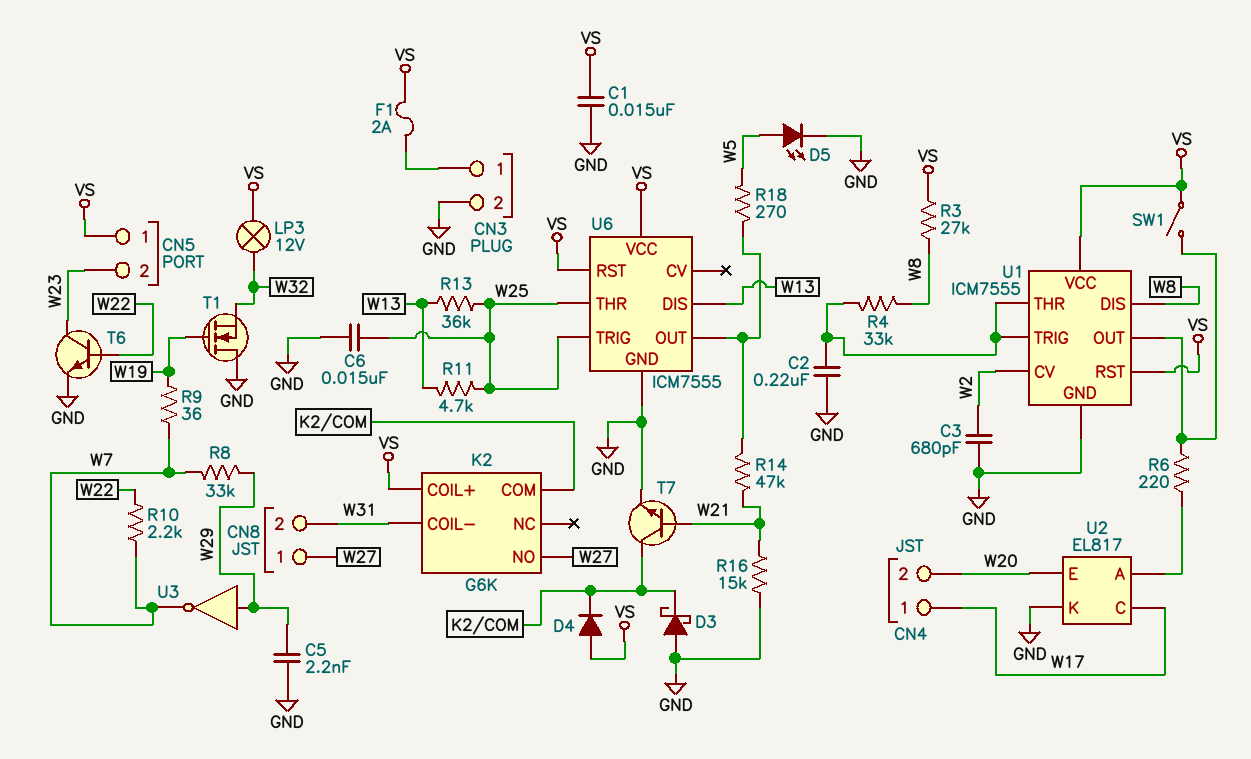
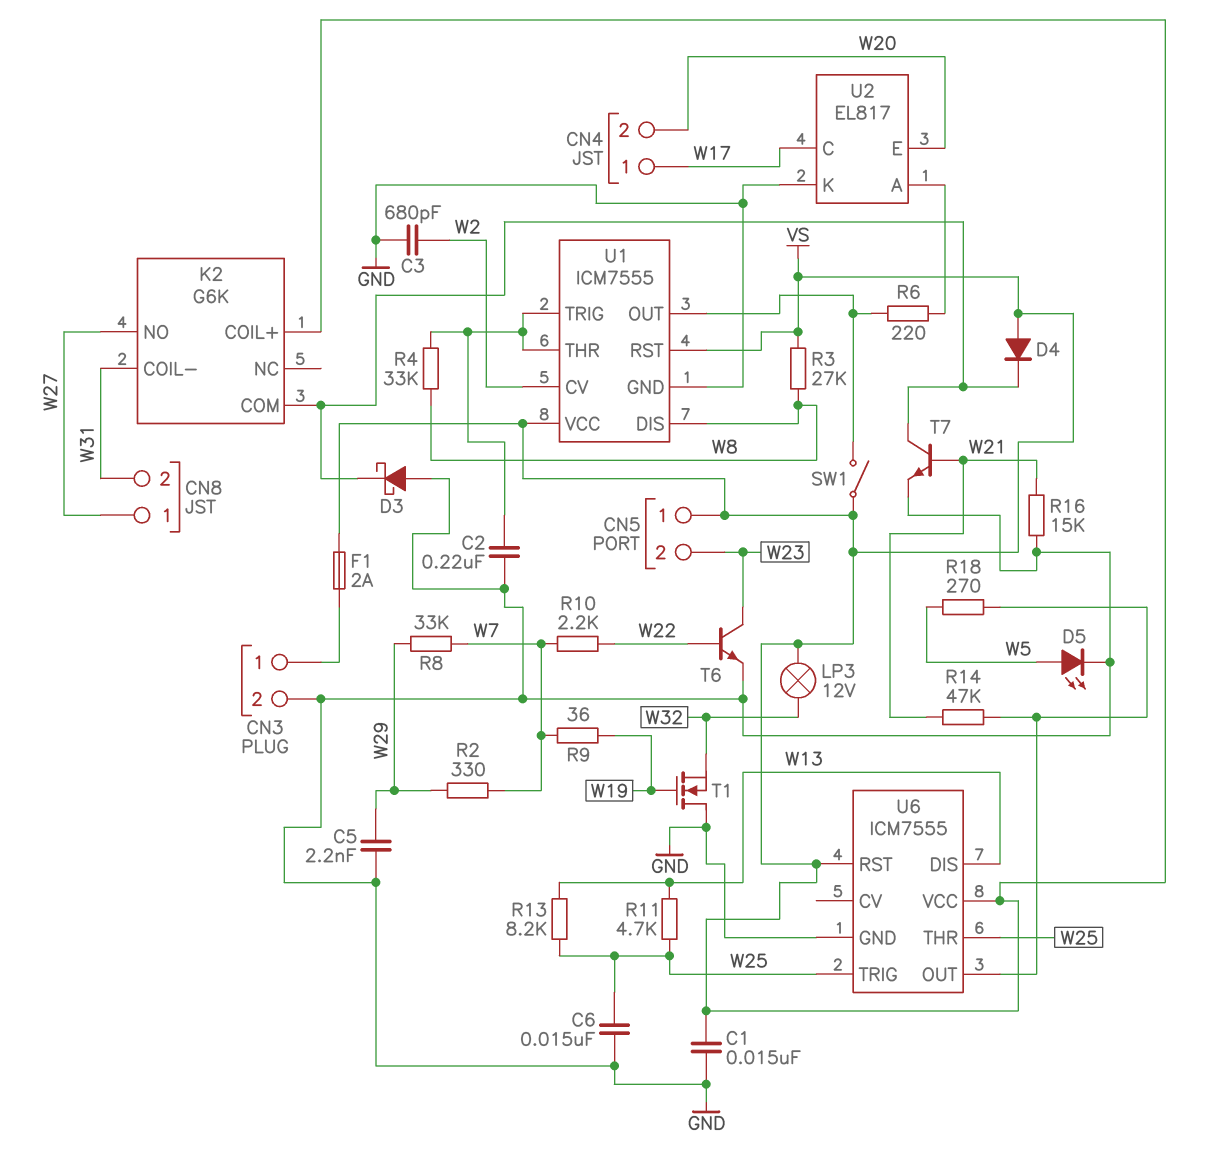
R2: none -> 330 (W7, W29)
R13: 36k (W13, W25) -> 8.2k (W13, W25)
U3: NOT (in W29, out W7) -> none

